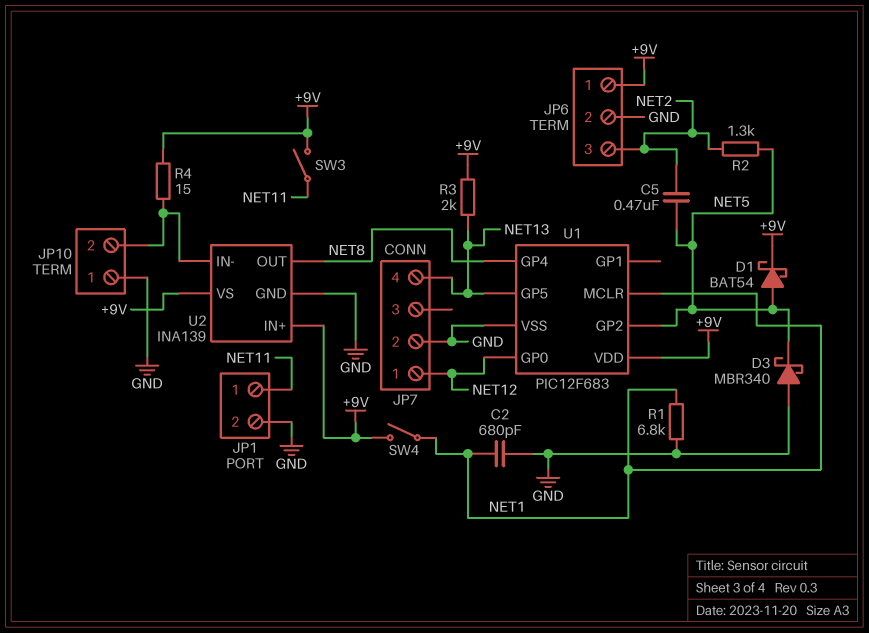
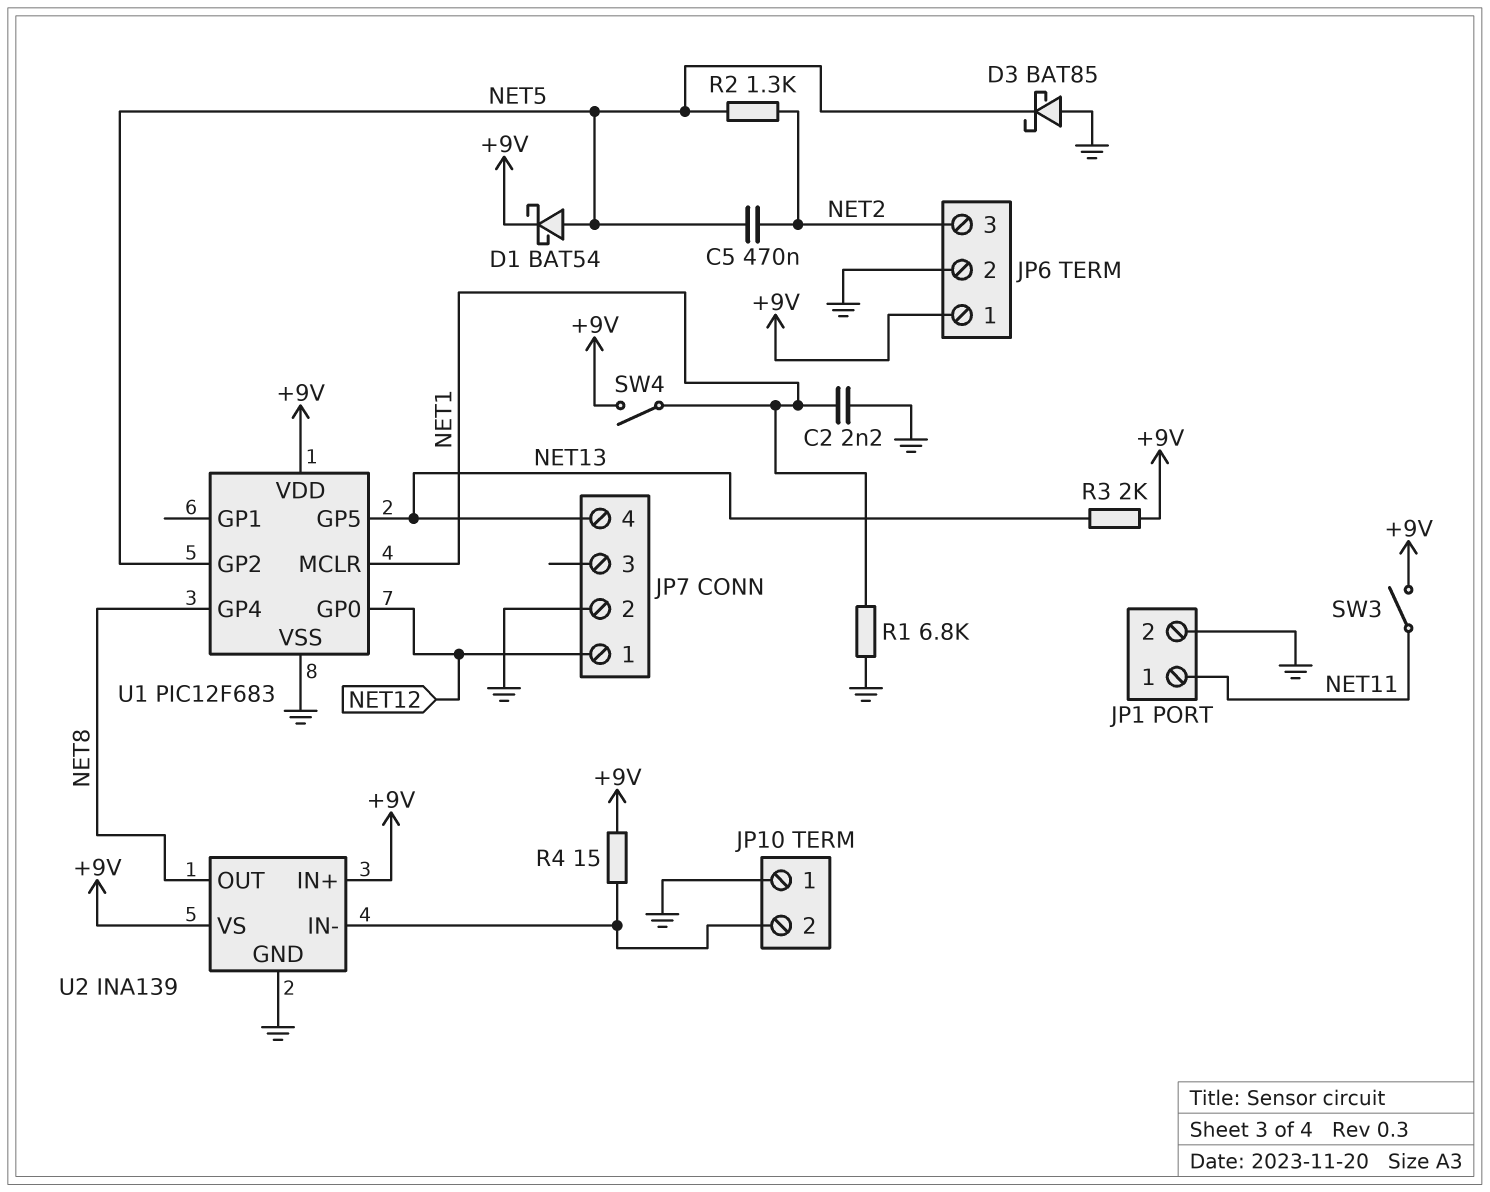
C2: 680pF (GND, NET1) -> 2.2nF (GND, NET1)
D3: schottky MBR340 (A GND, K NET5) -> schottky BAT85 (A GND, K NET5)

